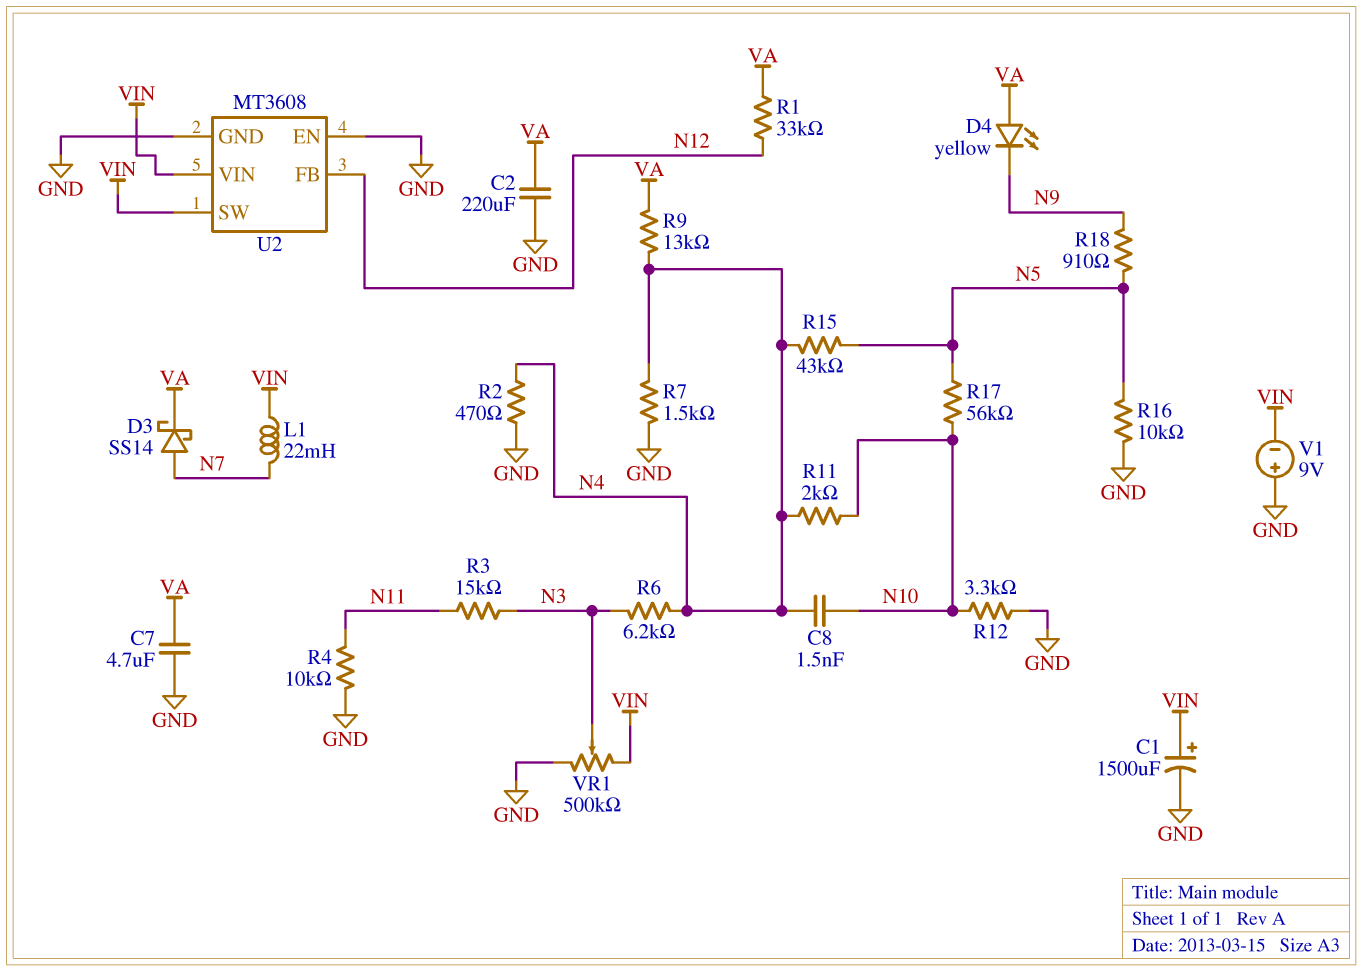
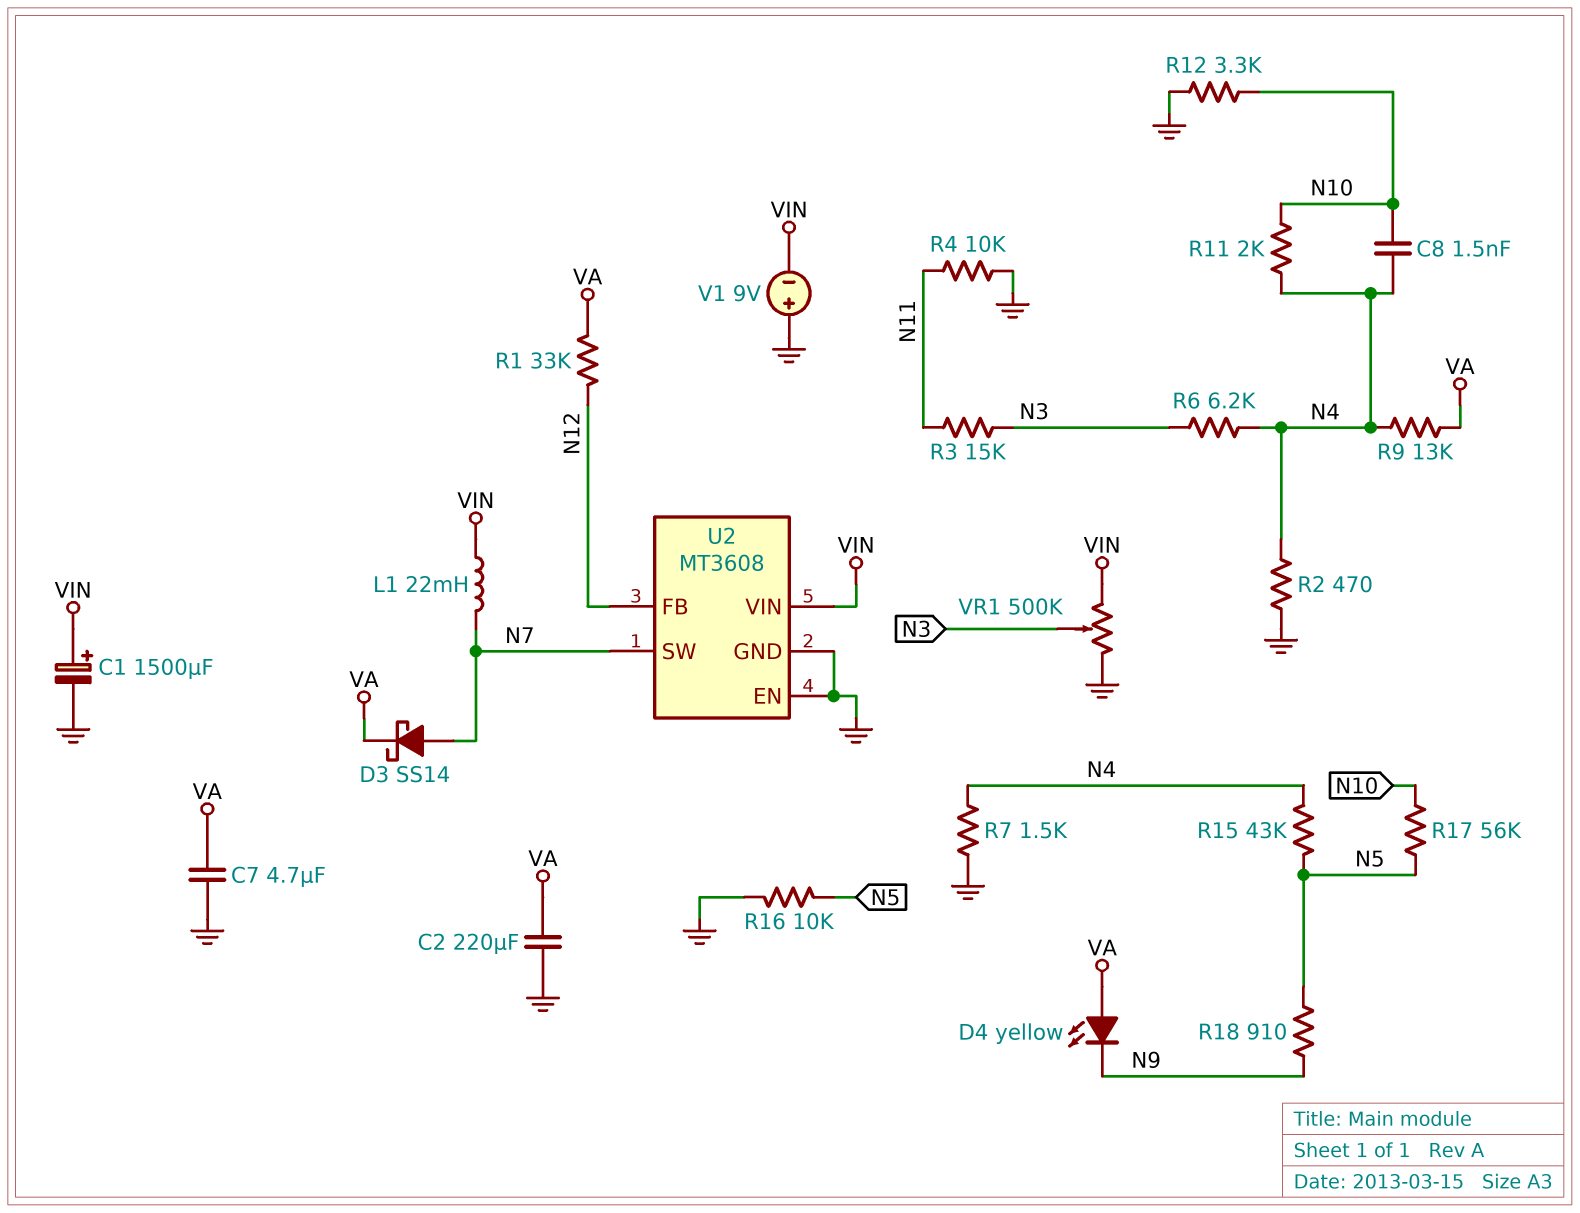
U2 pin SW: VIN -> N7

